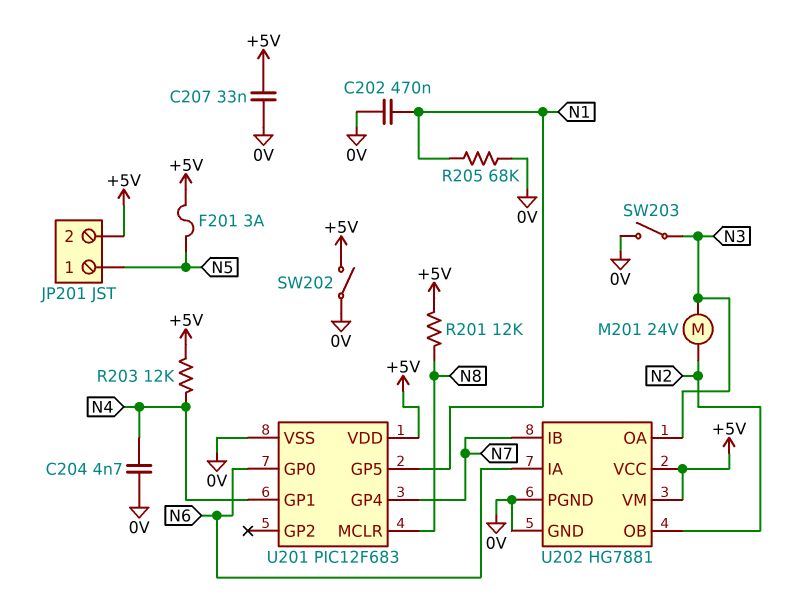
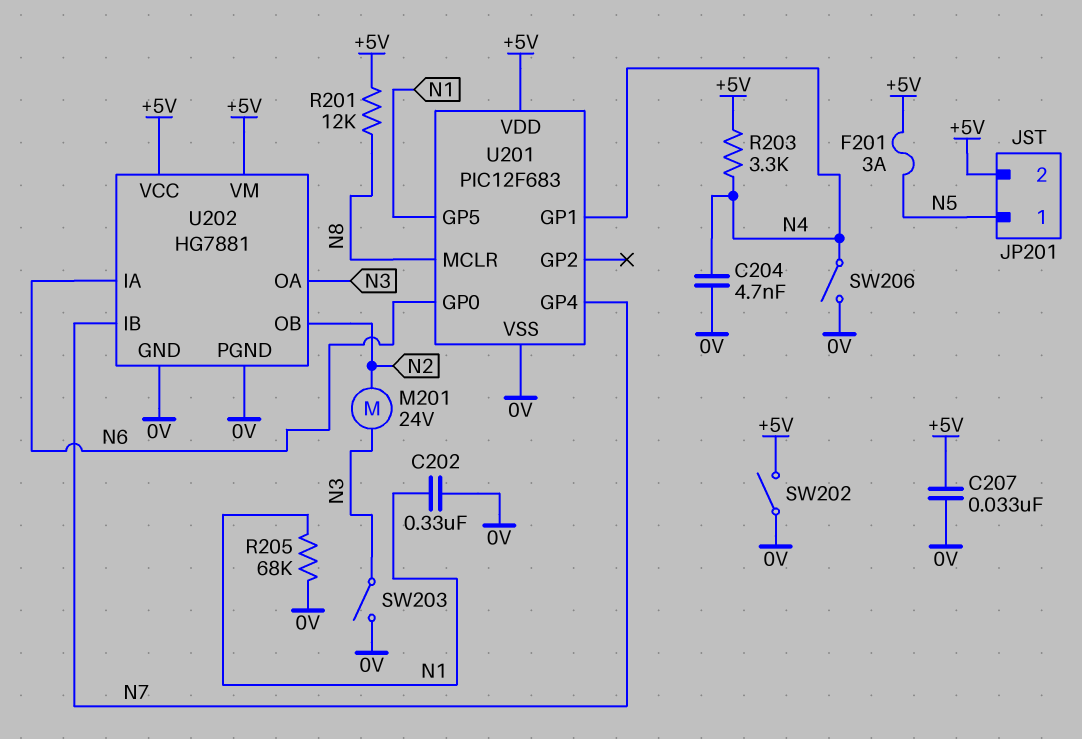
C202: 470nF (0V, N1) -> 330nF (0V, N1)
R203: 12k (+5V, N4) -> 3.3k (+5V, N4)
SW206: none -> switch (0V, N4)

